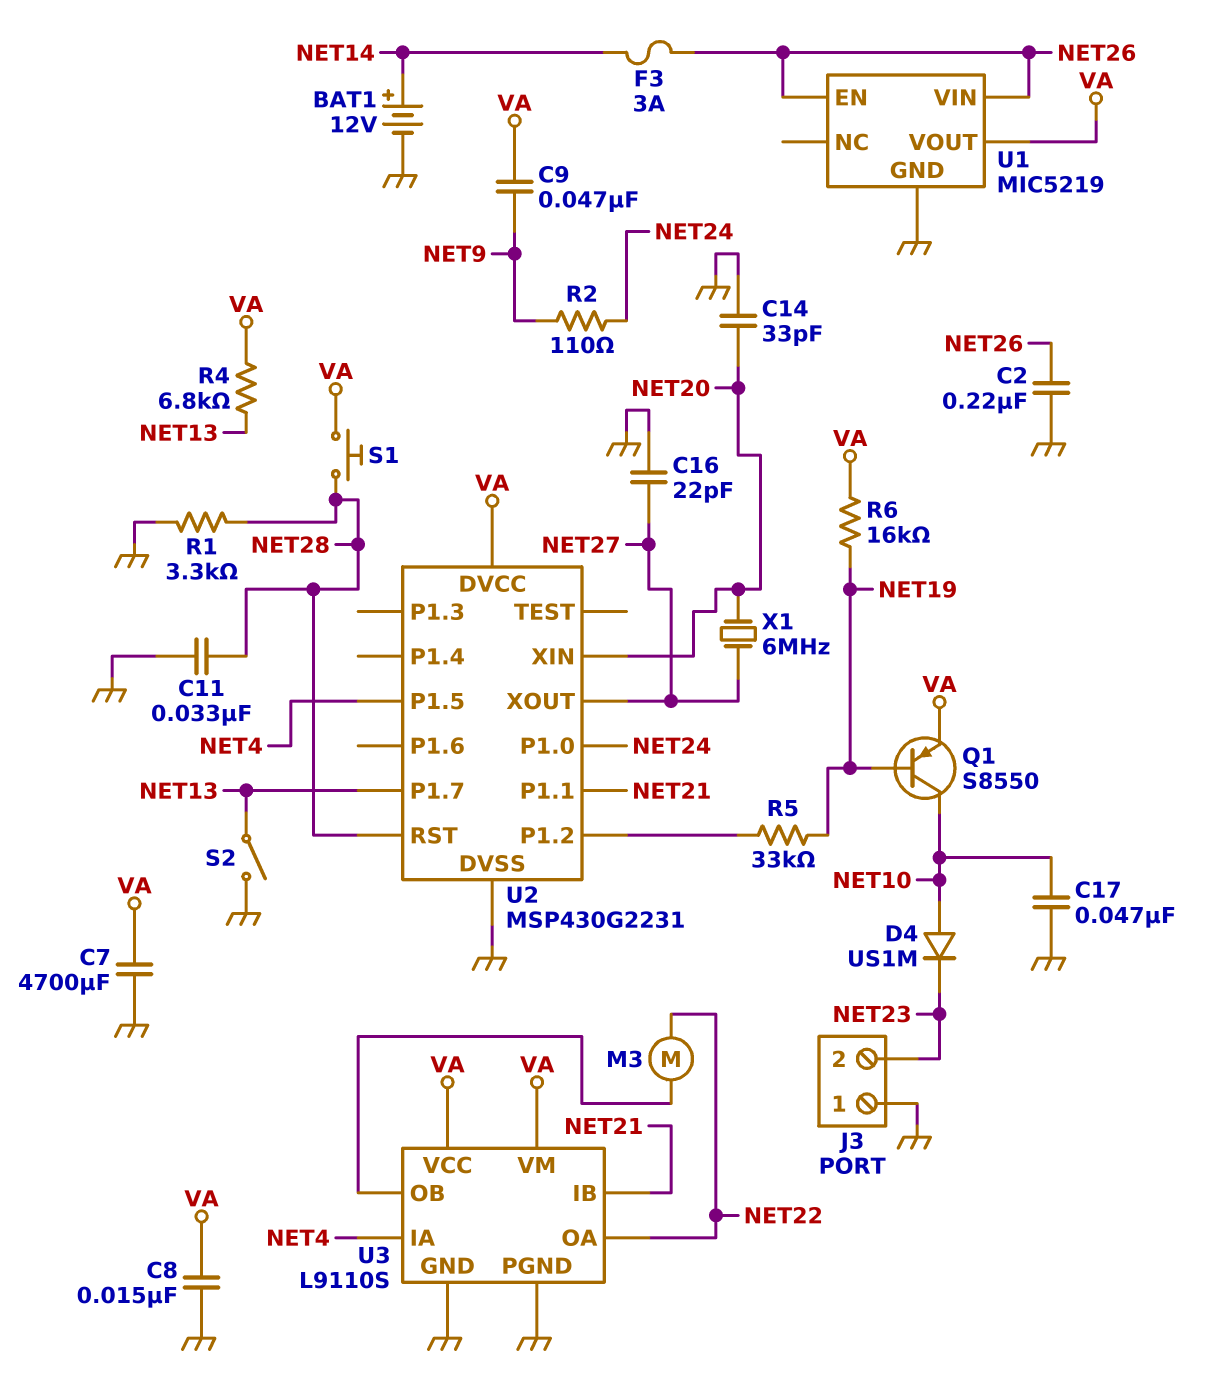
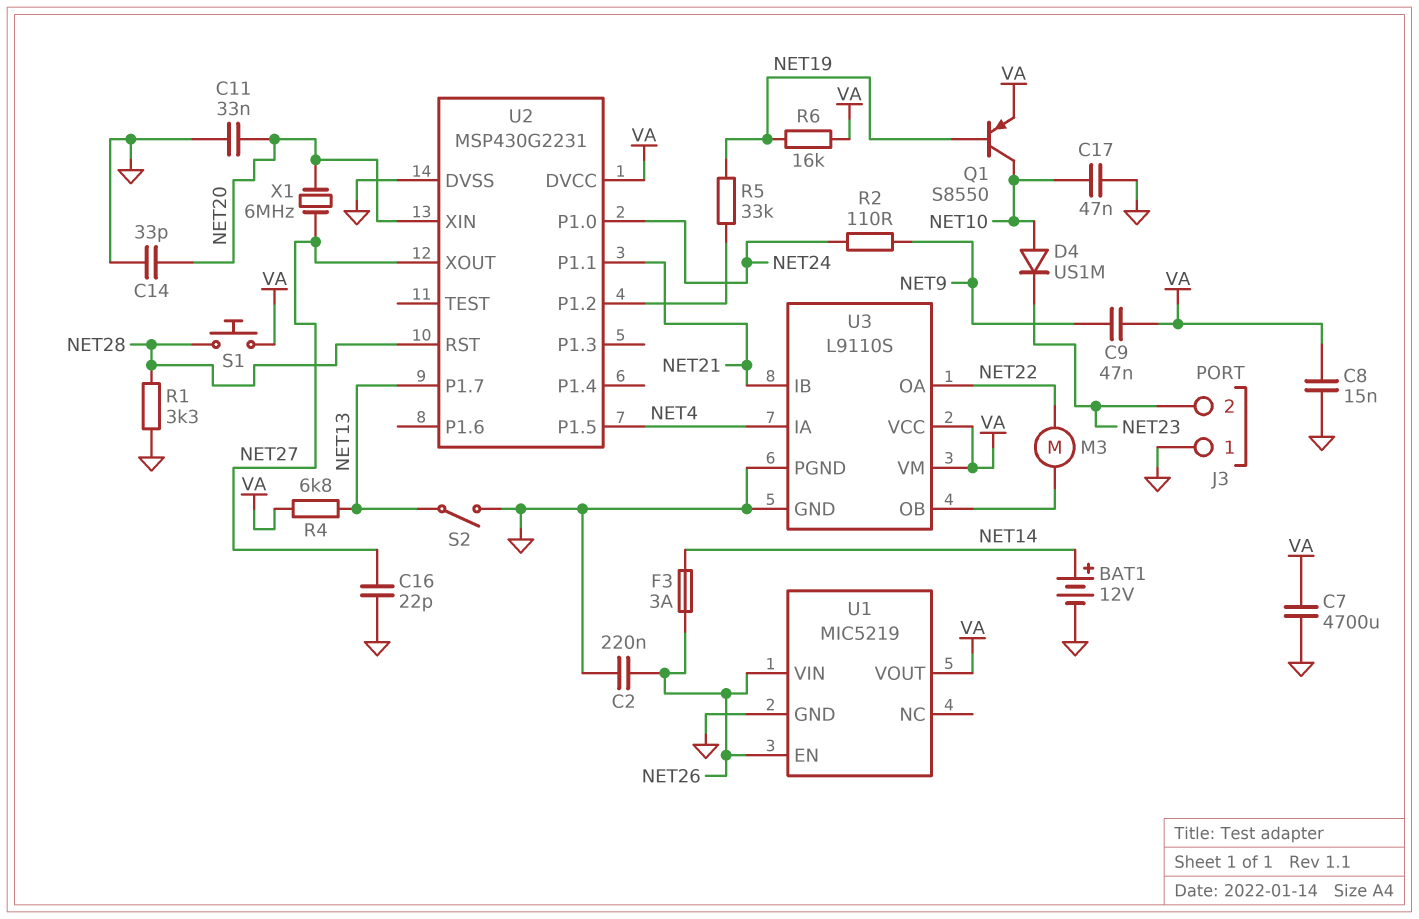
C11: 33nF (GND, NET28) -> 33nF (GND, NET20)

